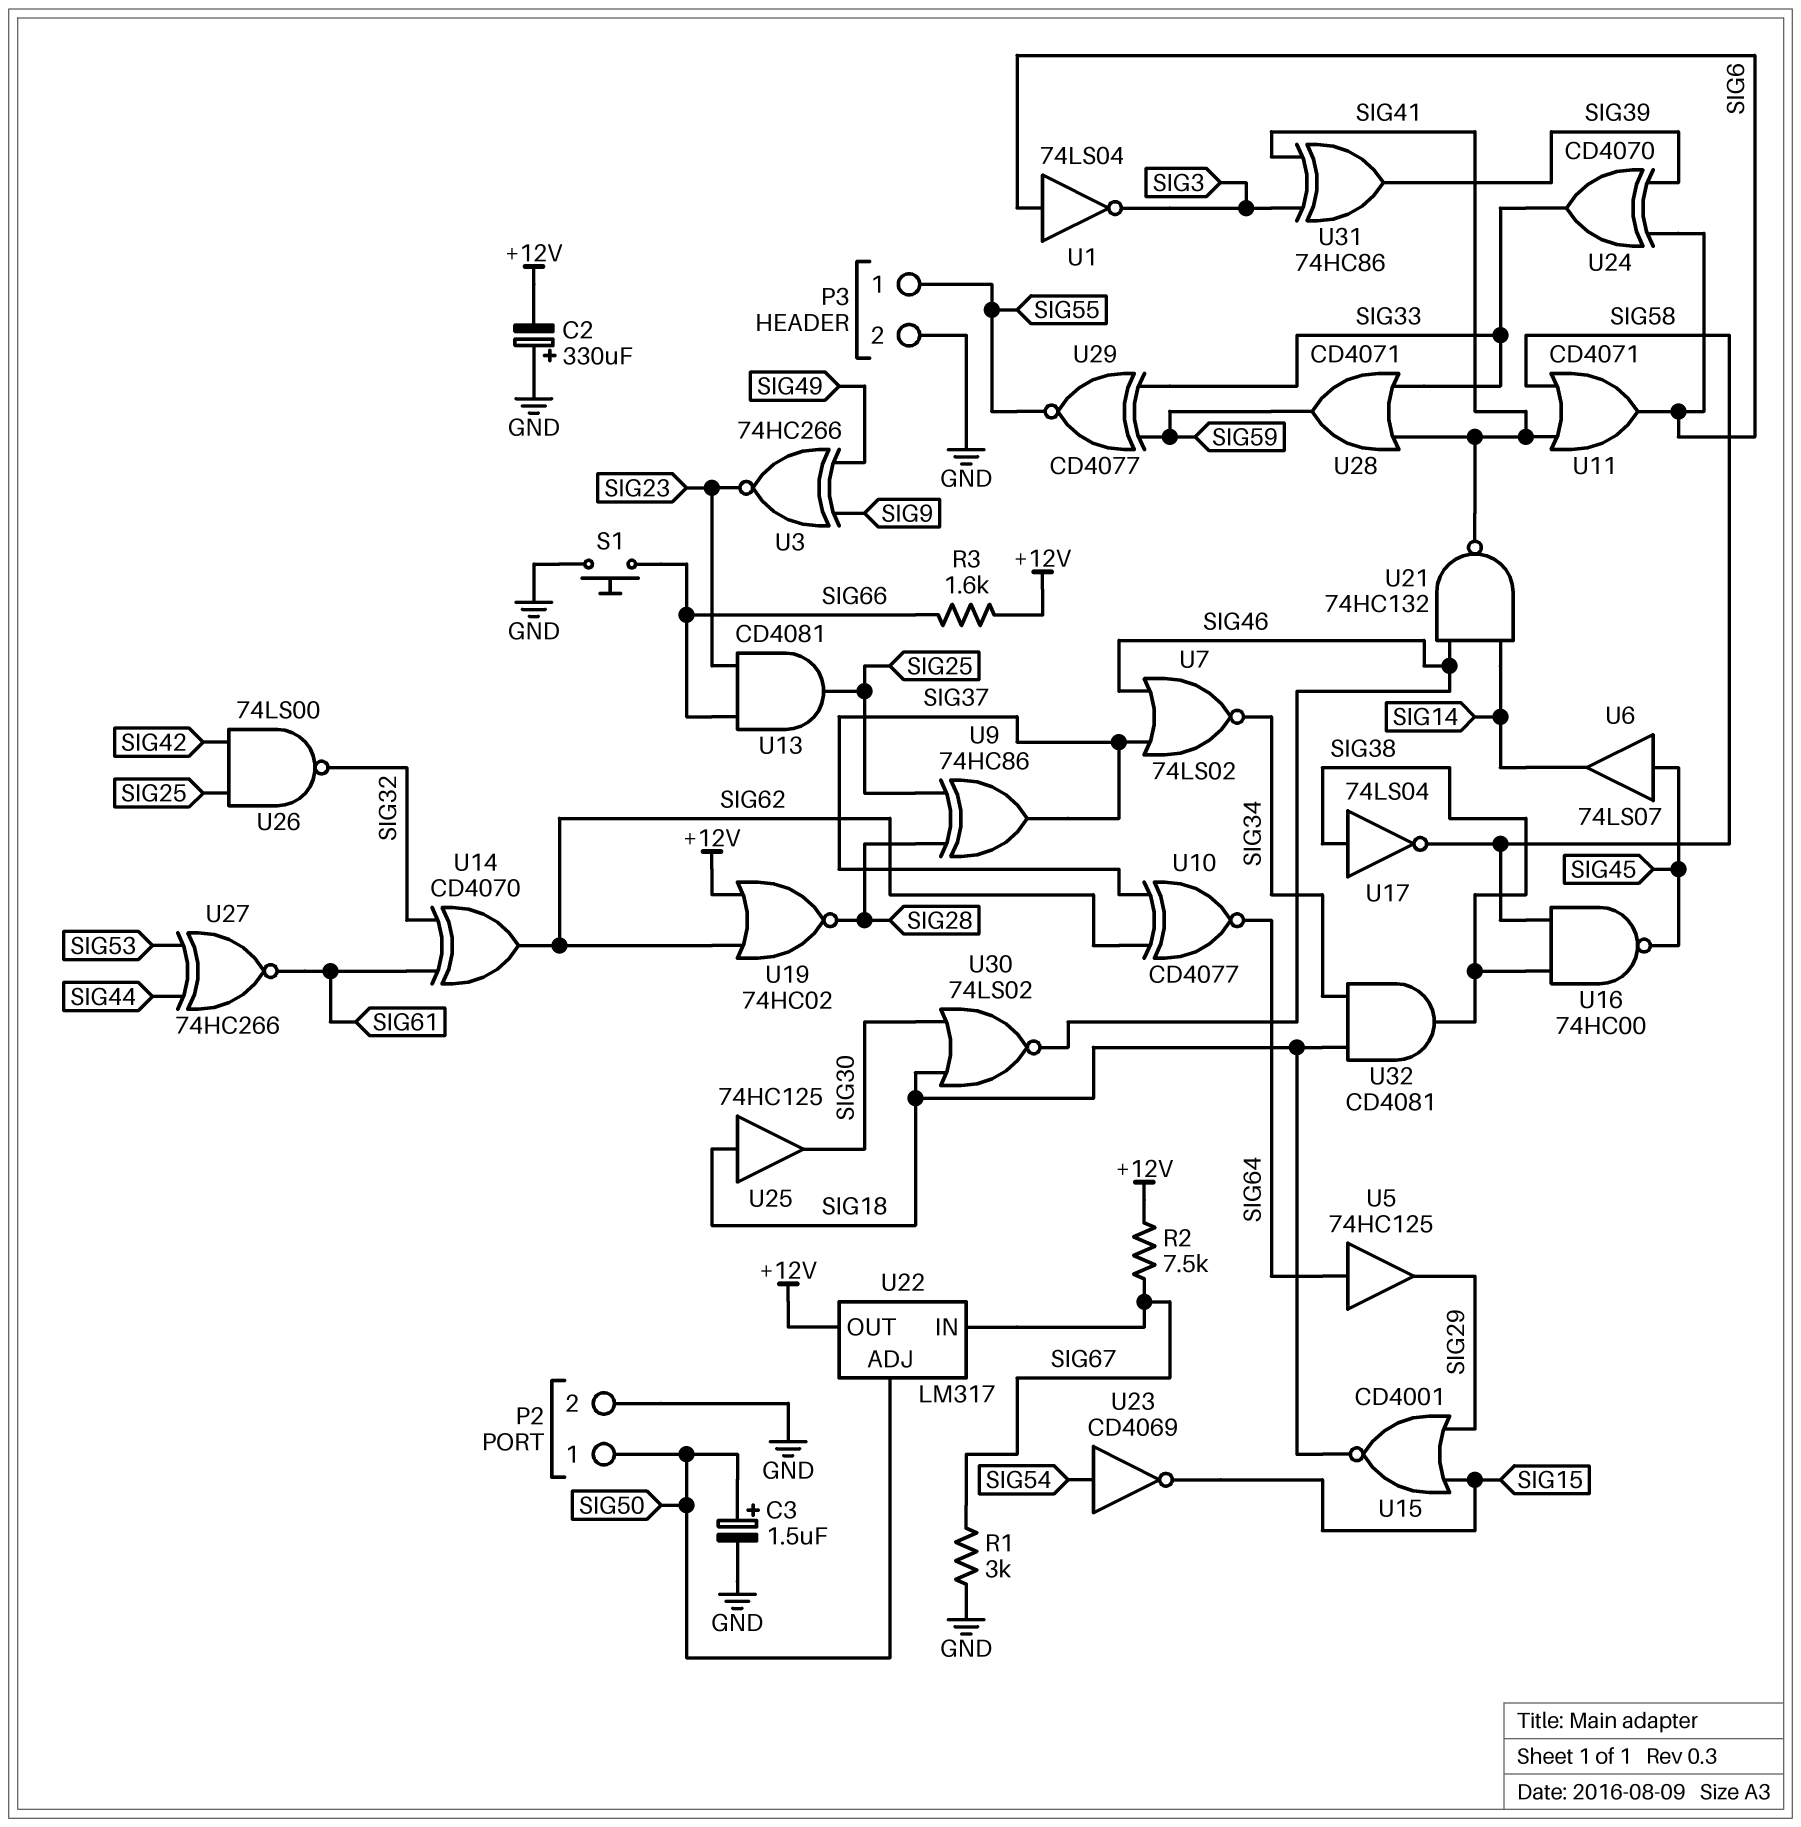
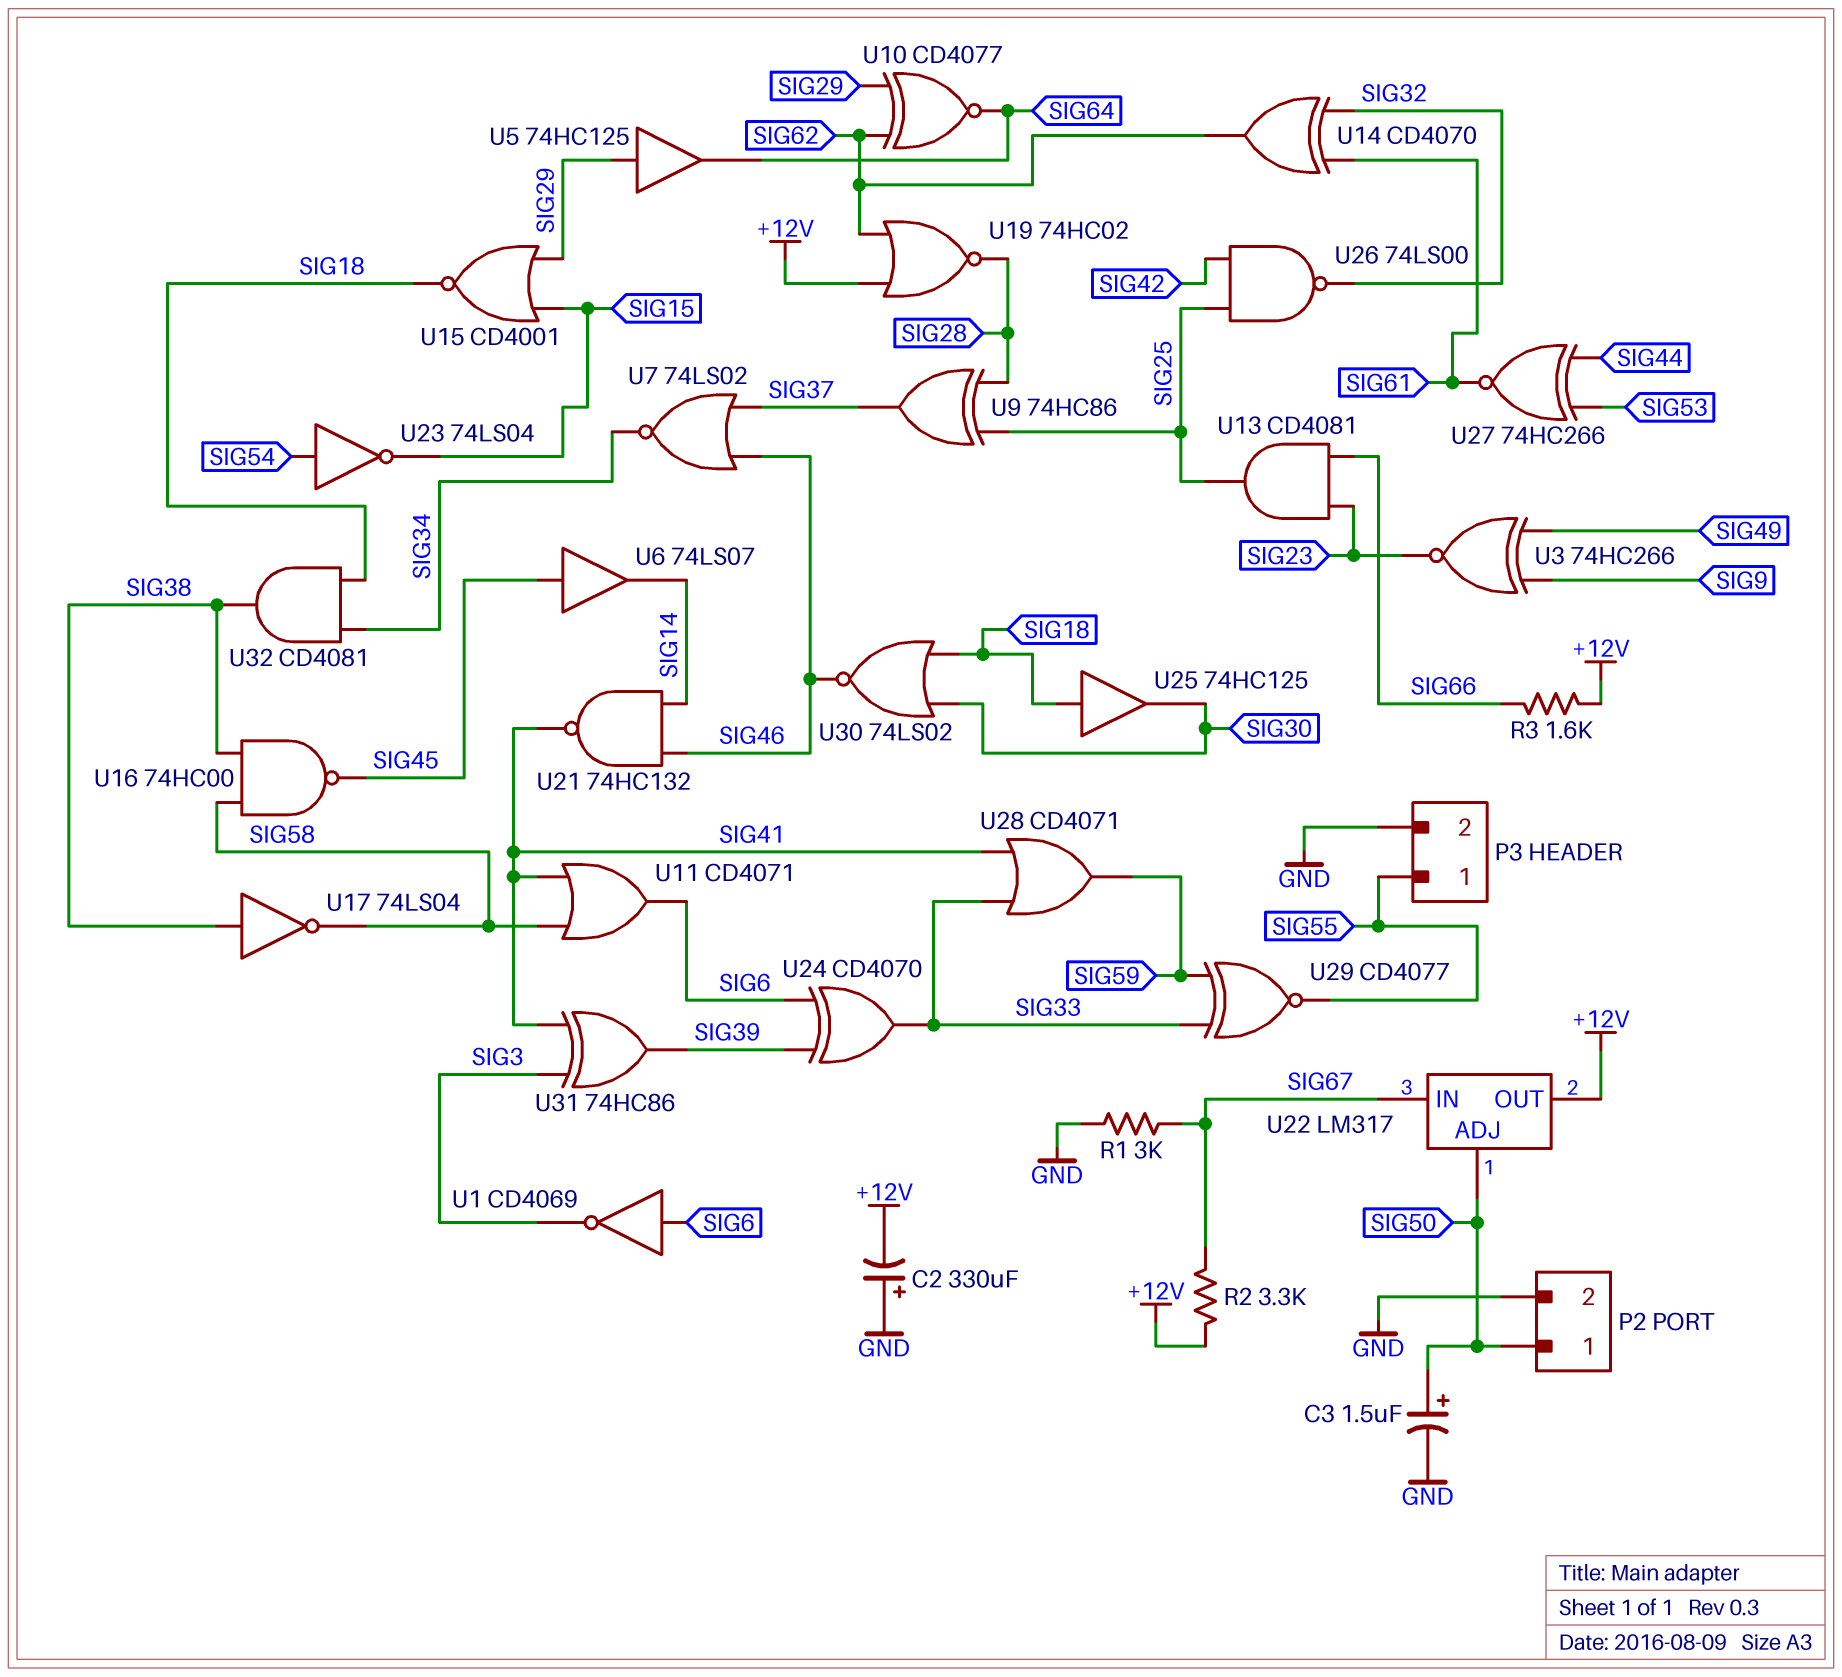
R2: 7.5k (+12V, SIG67) -> 3.3k (+12V, SIG67)
S1: button (GND, SIG66) -> none
U1: NOT 74LS04 (in SIG6, out SIG3) -> NOT CD4069 (in SIG6, out SIG3)
U5: buffer 74HC125 (in SIG64, out SIG29) -> buffer 74HC125 (in SIG29, out SIG64)
U10: XNOR CD4077 (in SIG37, in SIG62, out SIG64) -> XNOR CD4077 (in SIG29, in SIG62, out SIG64)
U23: NOT CD4069 (in SIG54, out SIG15) -> NOT 74LS04 (in SIG54, out SIG15)

